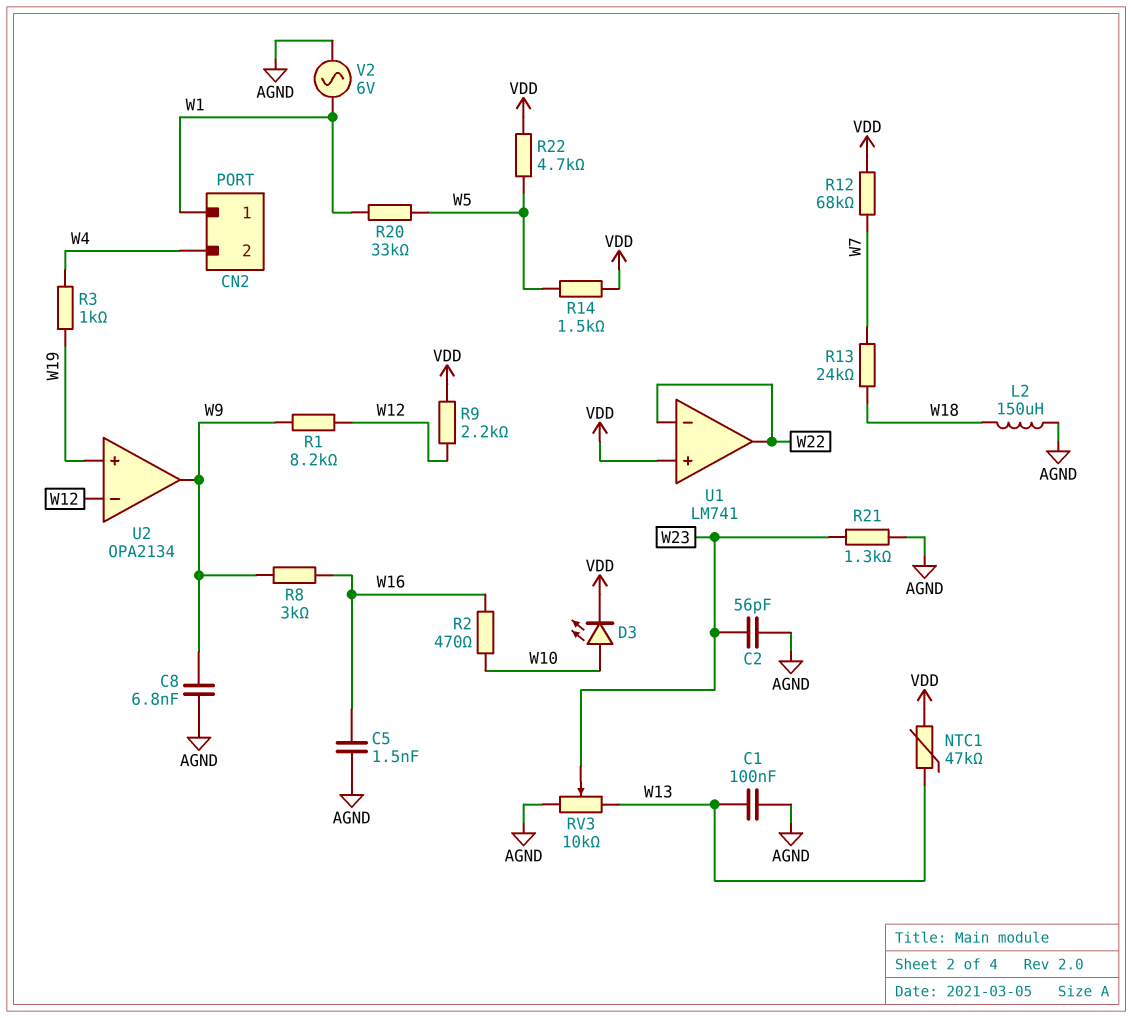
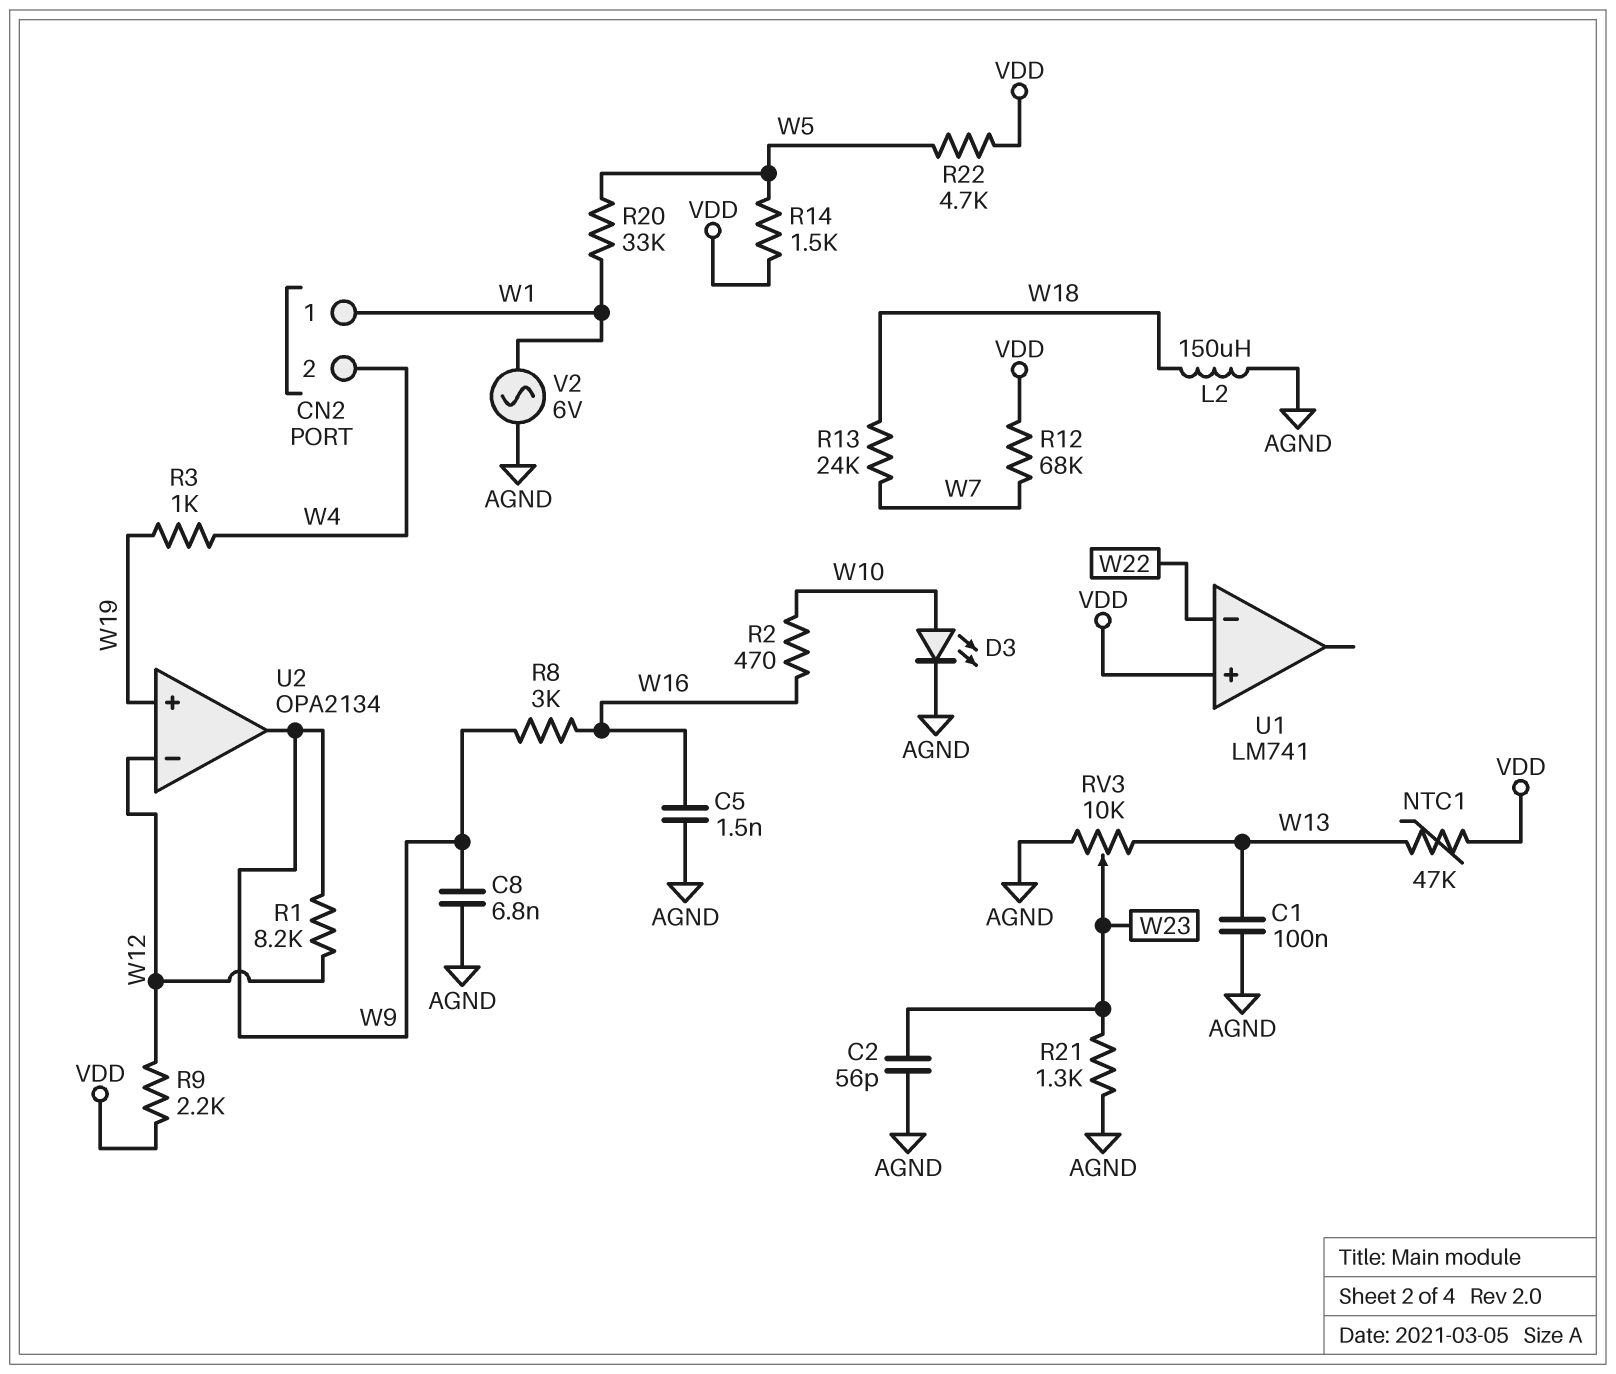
D3: LED (A W10, K VDD) -> LED (A W10, K AGND)
U1 pin out: W22 -> none

